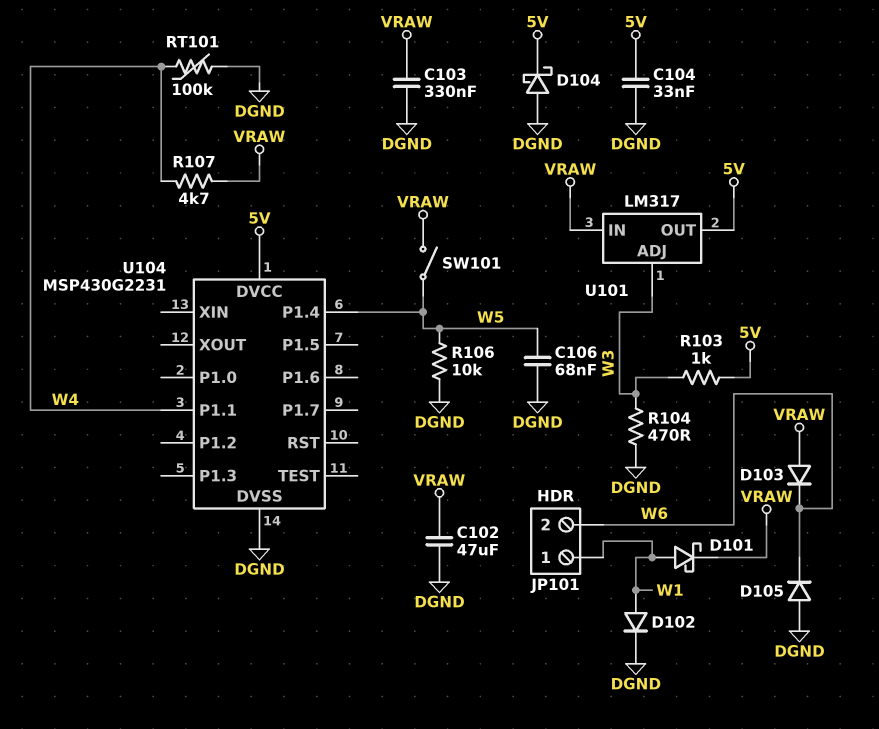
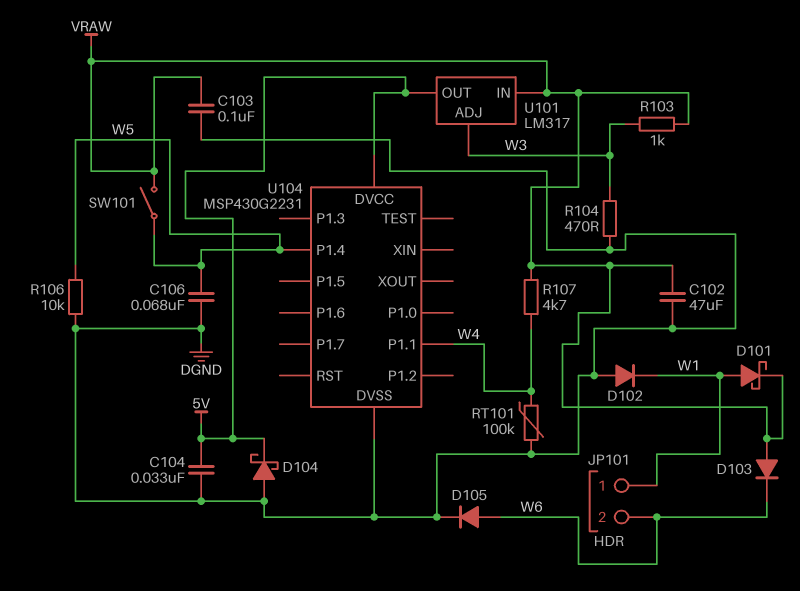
C103: 330nF (DGND, VRAW) -> 100nF (DGND, VRAW)
D102: diode (A W1, K DGND) -> diode (A DGND, K W1)
D105: diode (A DGND, K W6) -> diode (A W6, K DGND)
R103: 1k (5V, W3) -> 1k (VRAW, W3)

